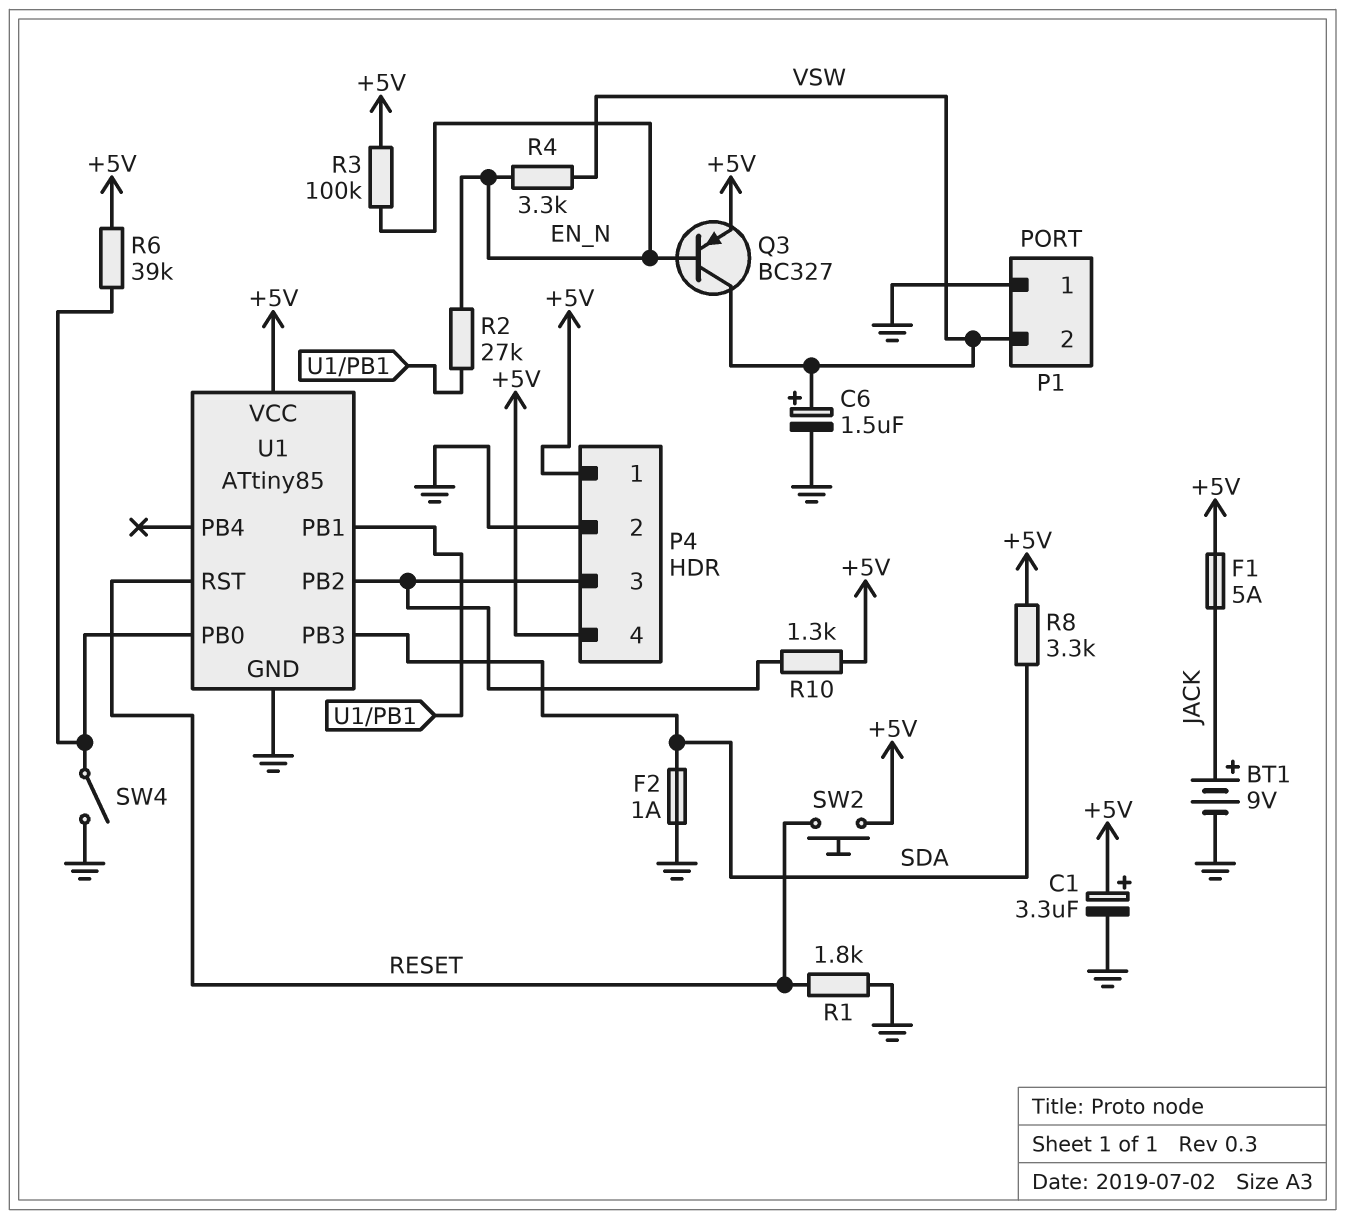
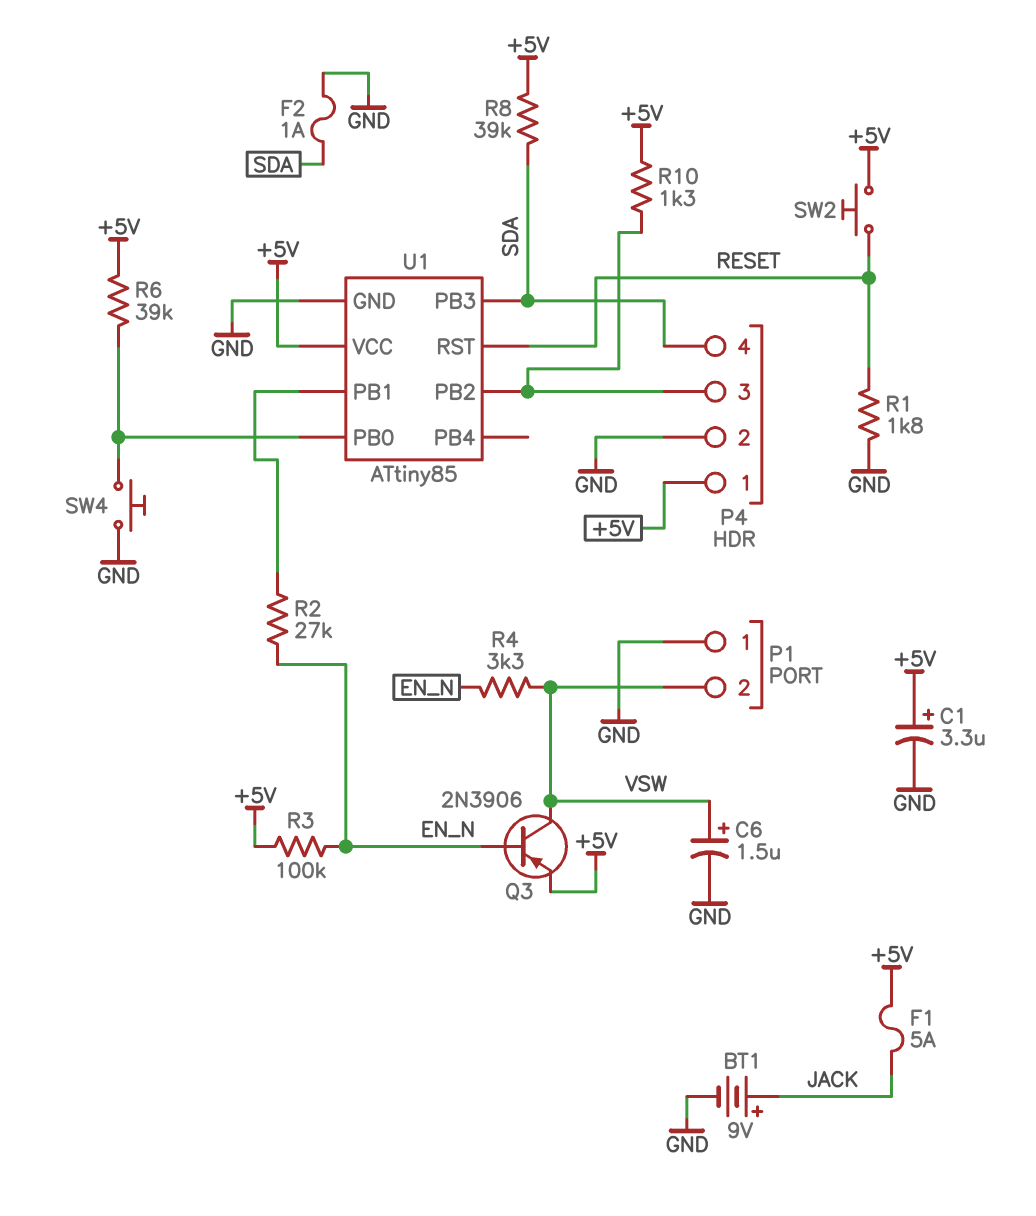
P4 pin 4: +5V -> SDA
Q3: PNP BC327 (B EN_N, C VSW, E +5V) -> PNP 2N3906 (B EN_N, C VSW, E +5V)
R8: 3.3k (+5V, SDA) -> 39k (+5V, SDA)
SW4: switch (GND, U1/PB0) -> button (GND, U1/PB0)

